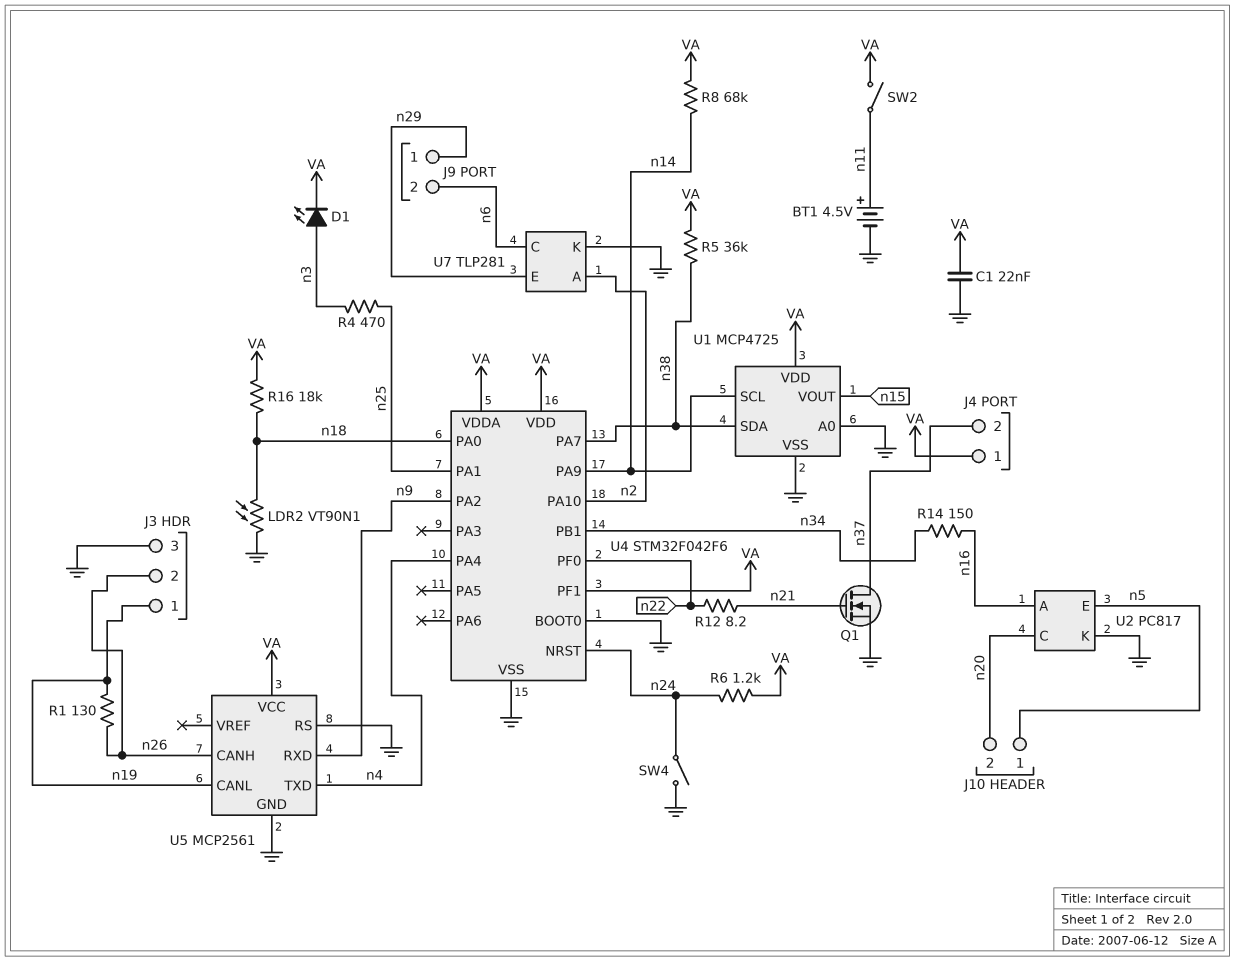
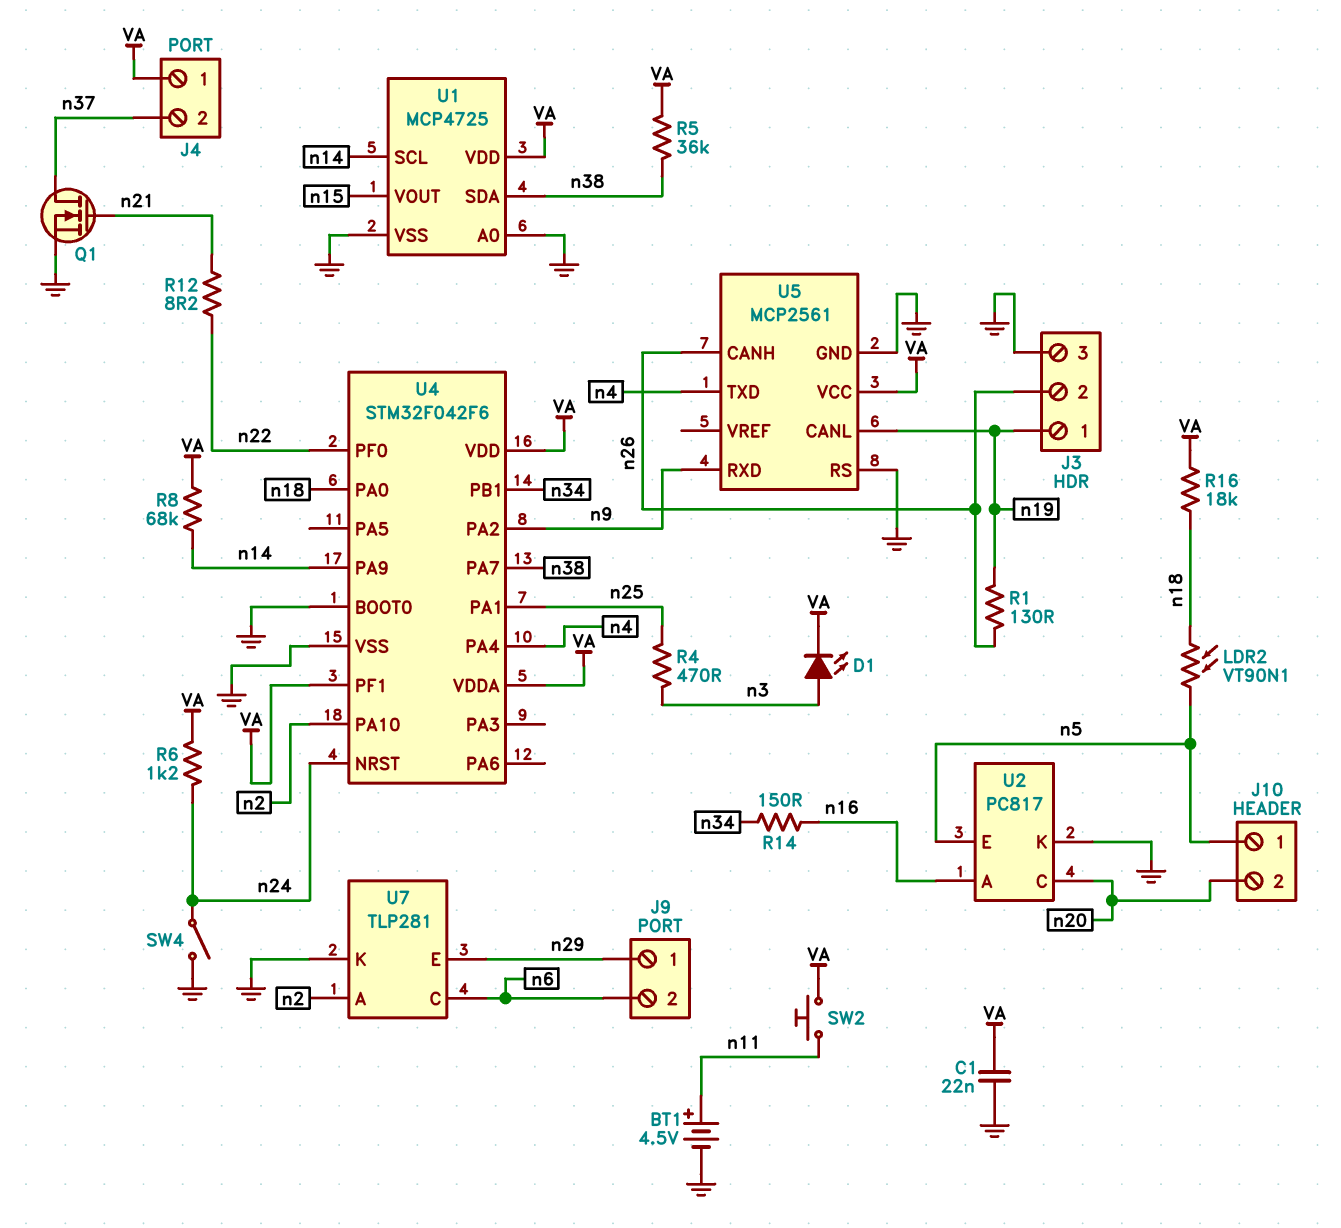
LDR2: VT90N1 (GND, n18) -> VT90N1 (n5, n18)
SW2: switch (VA, n11) -> button (VA, n11)

